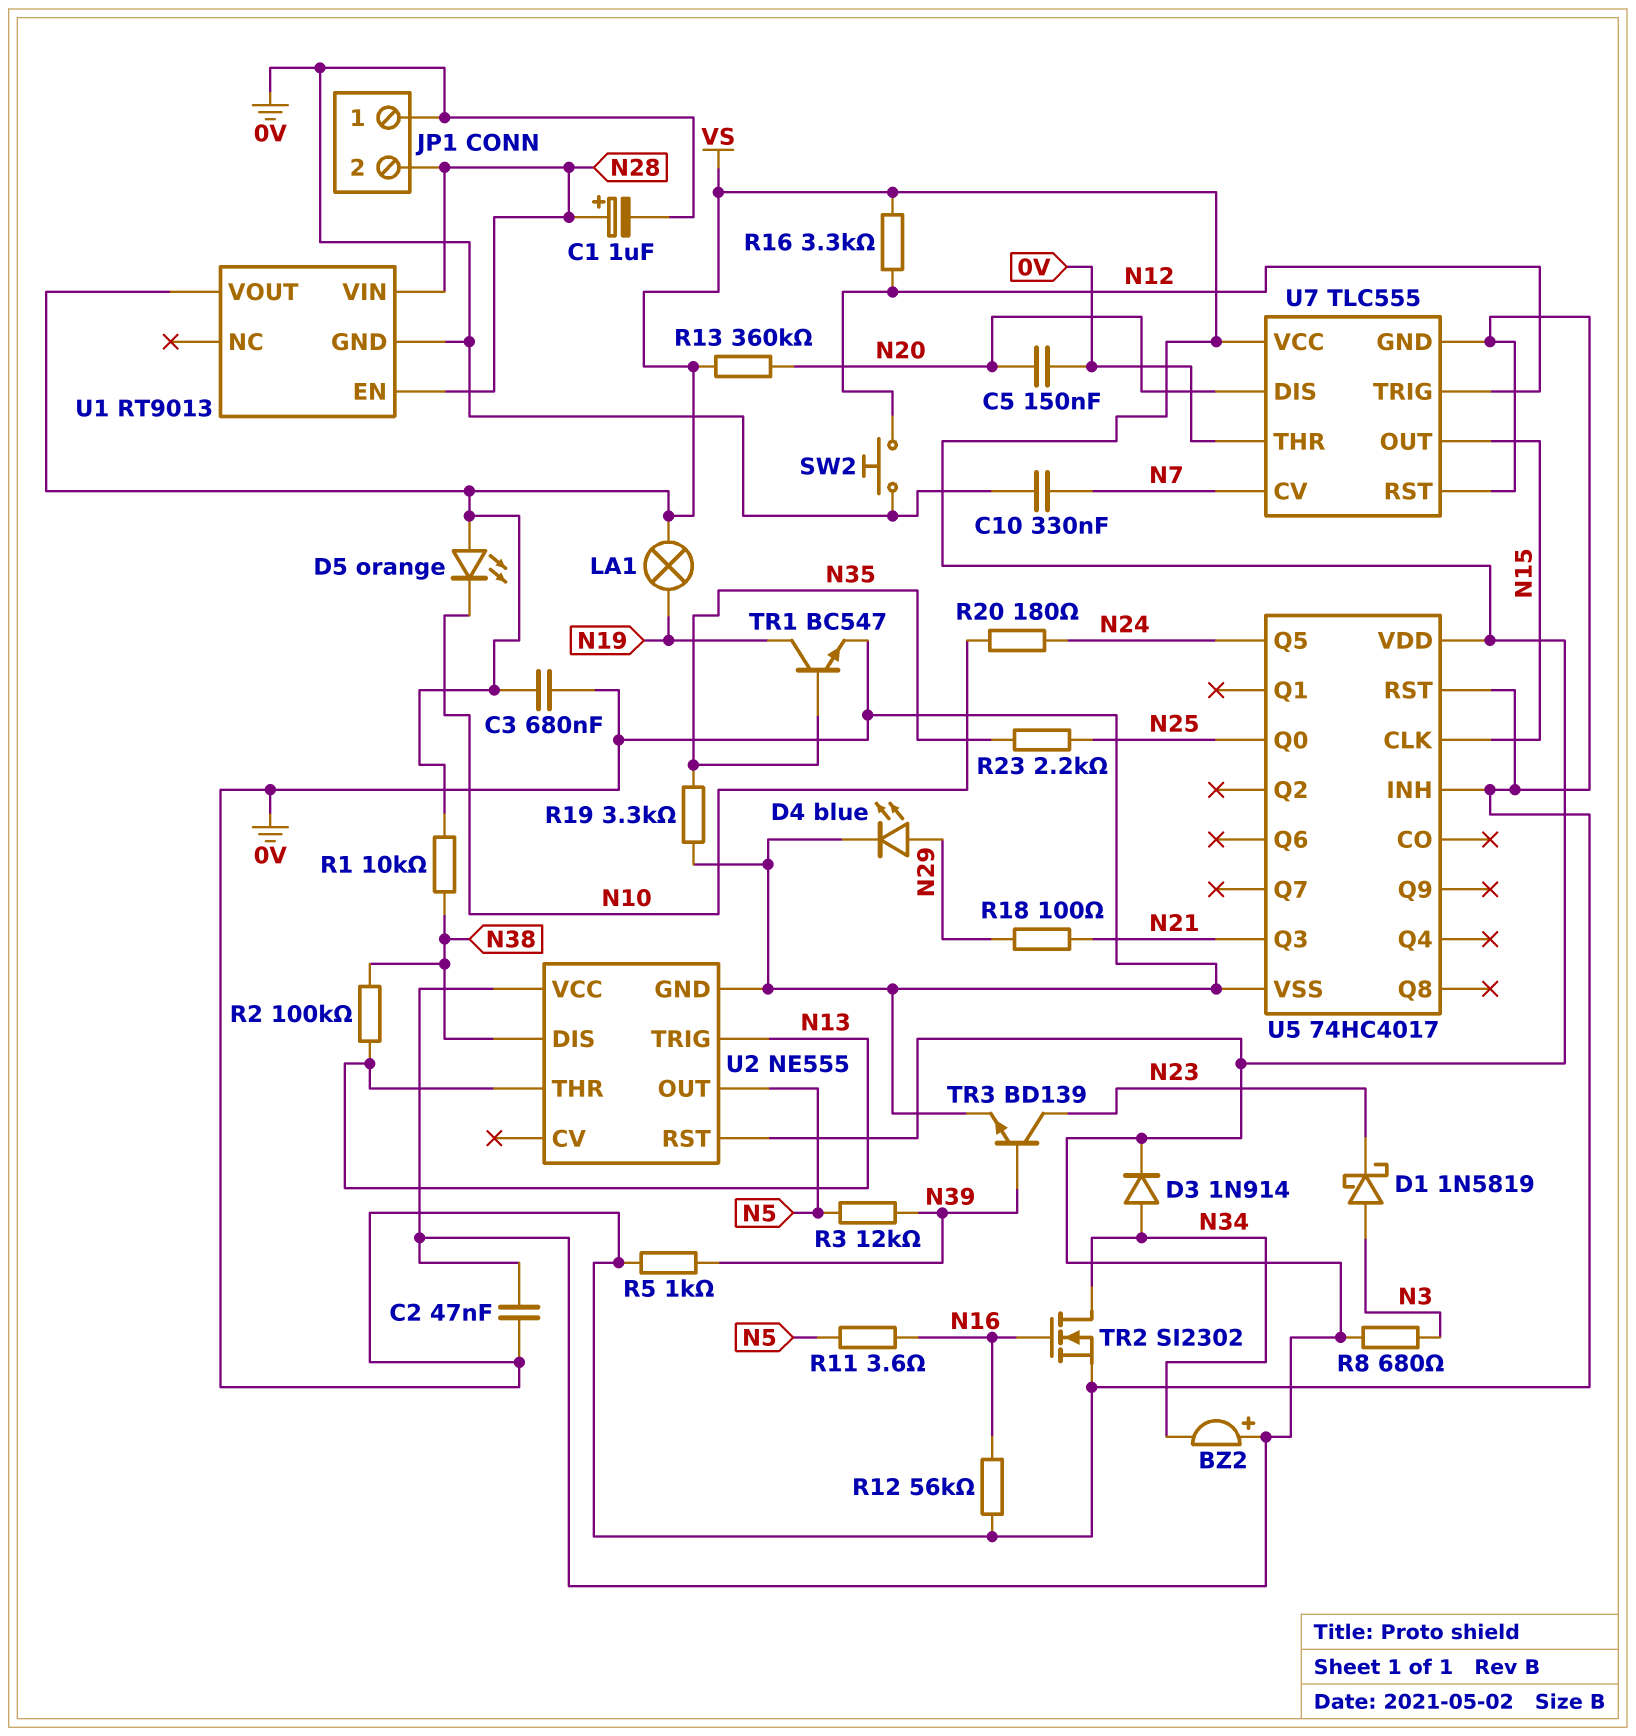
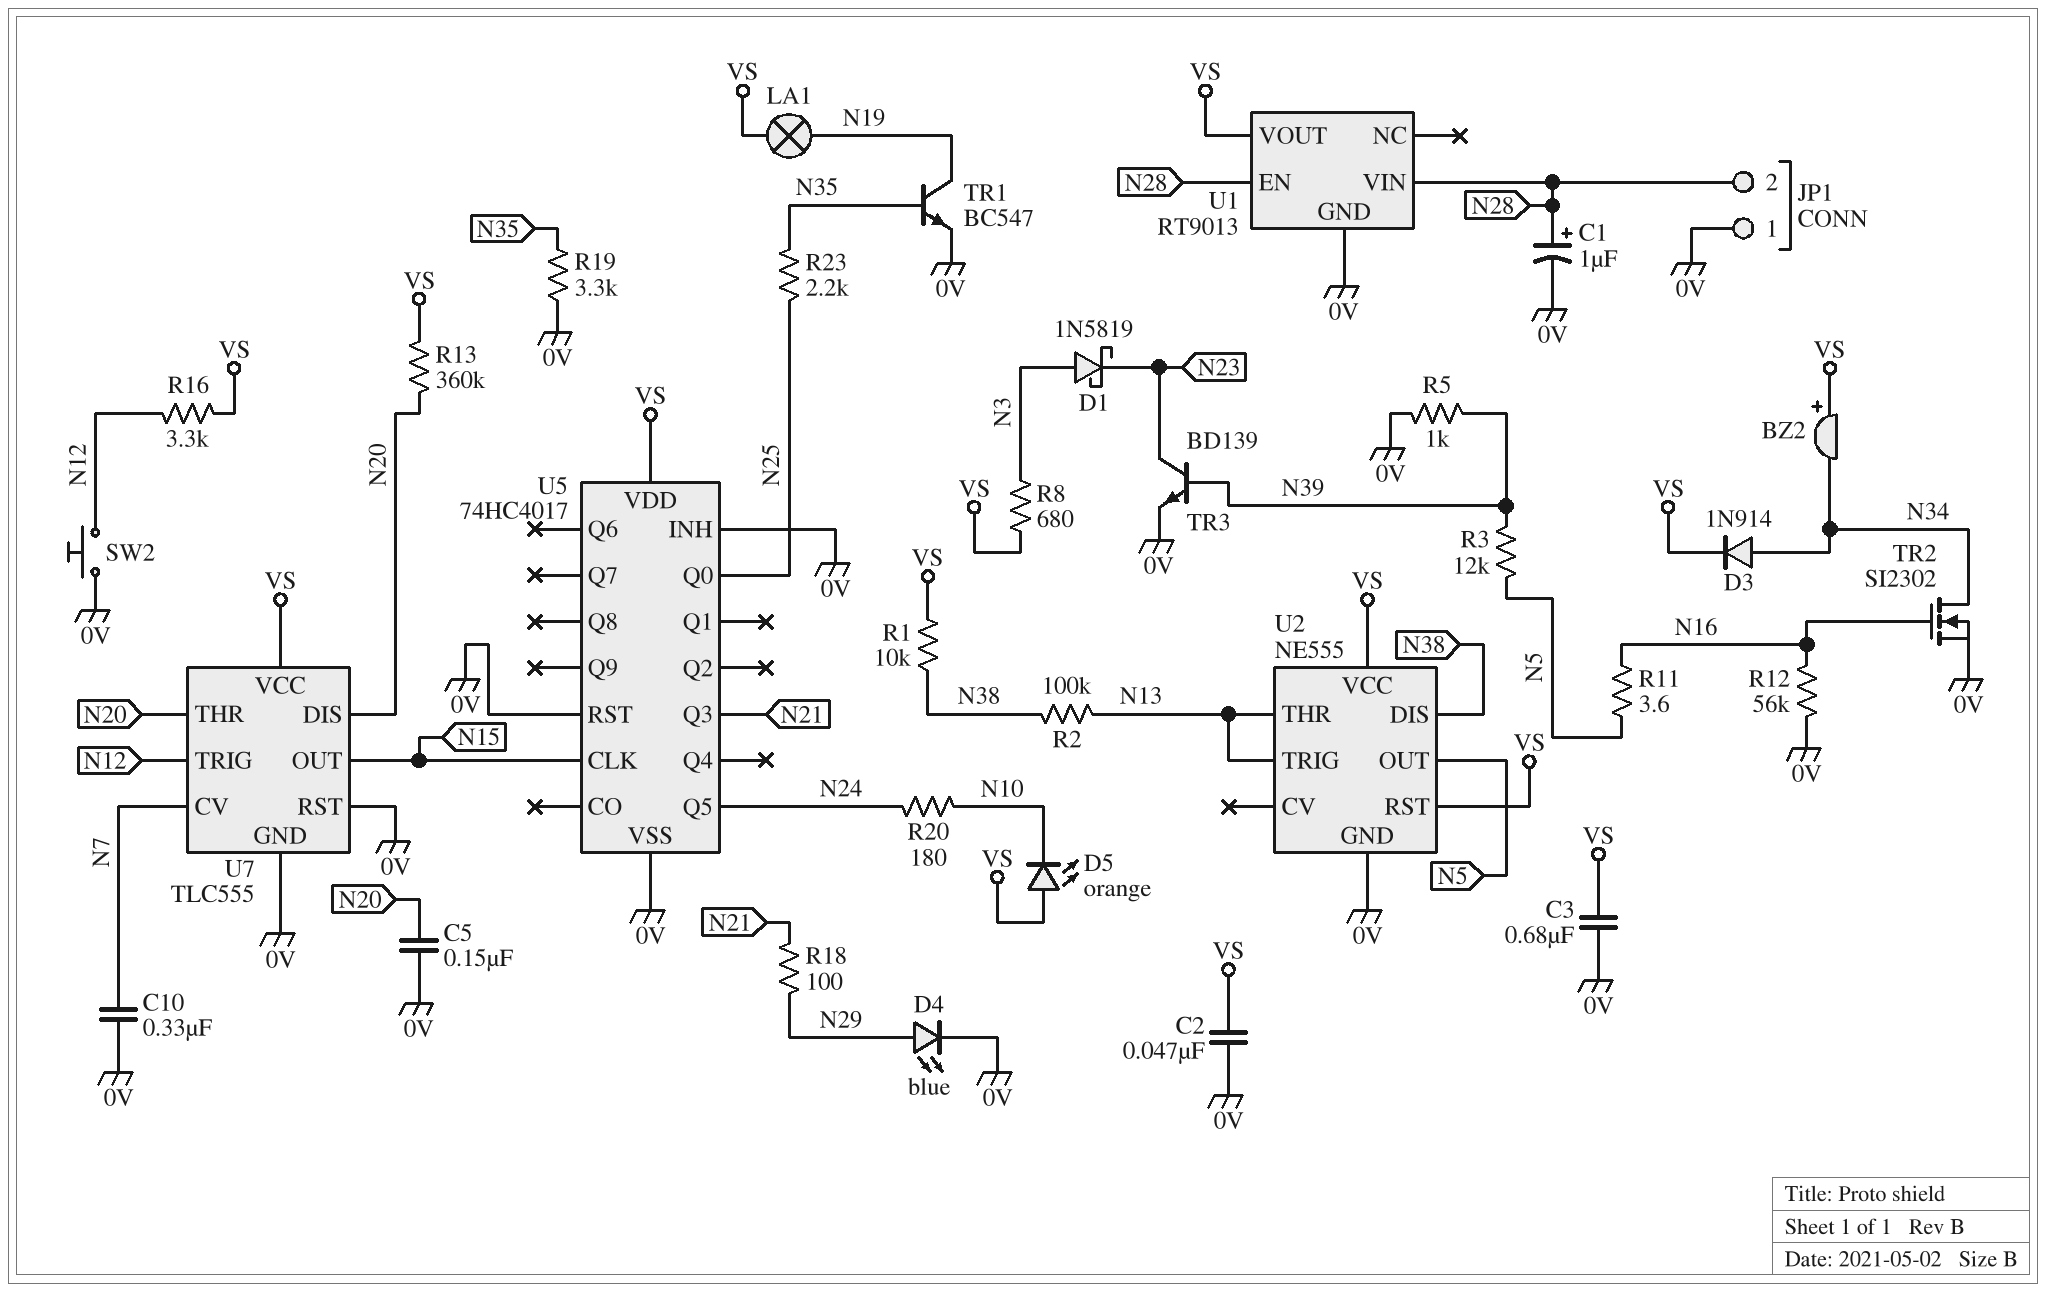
U7 pin THR: 0V -> N20

